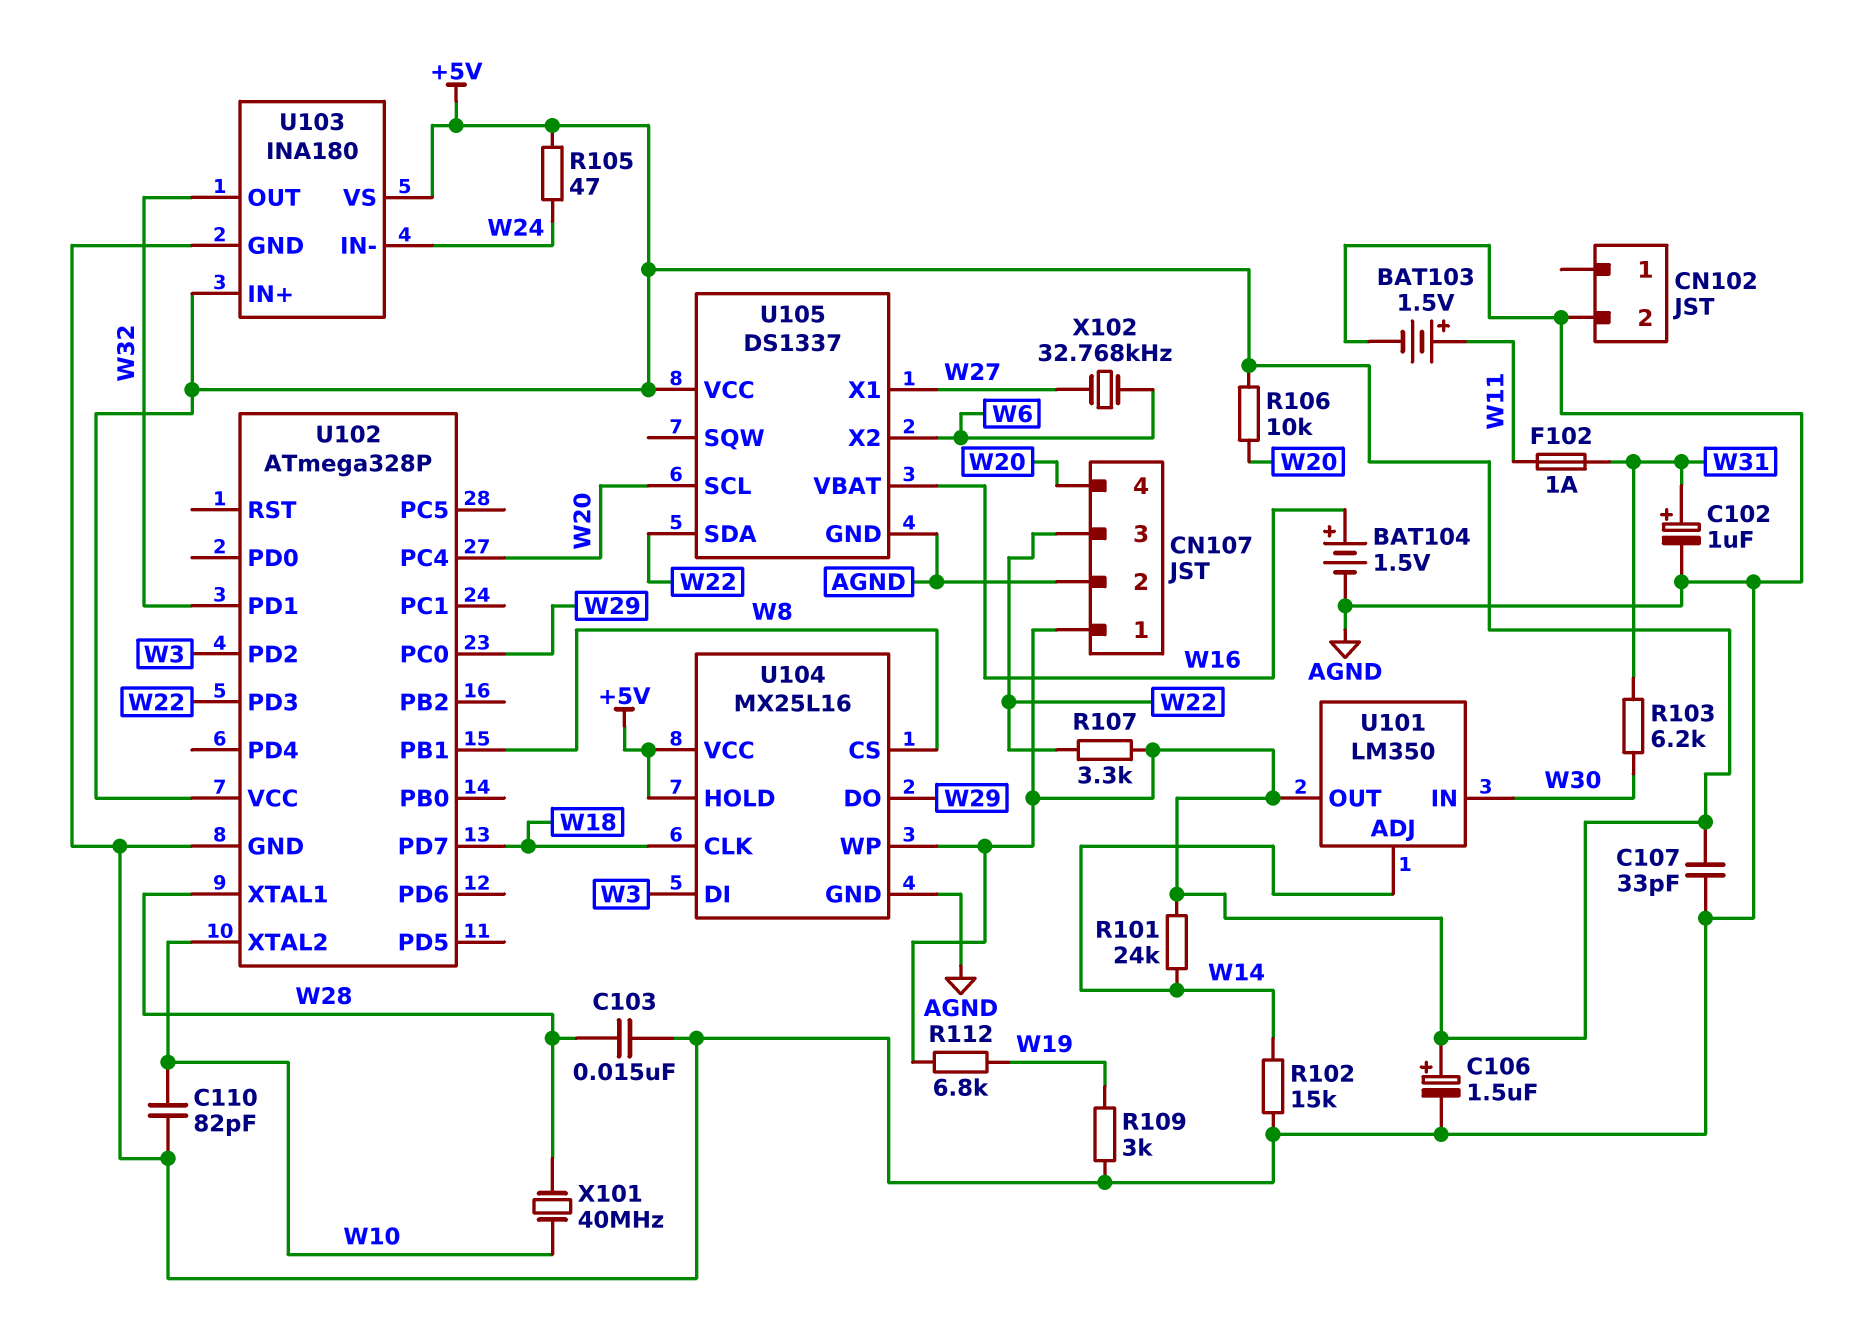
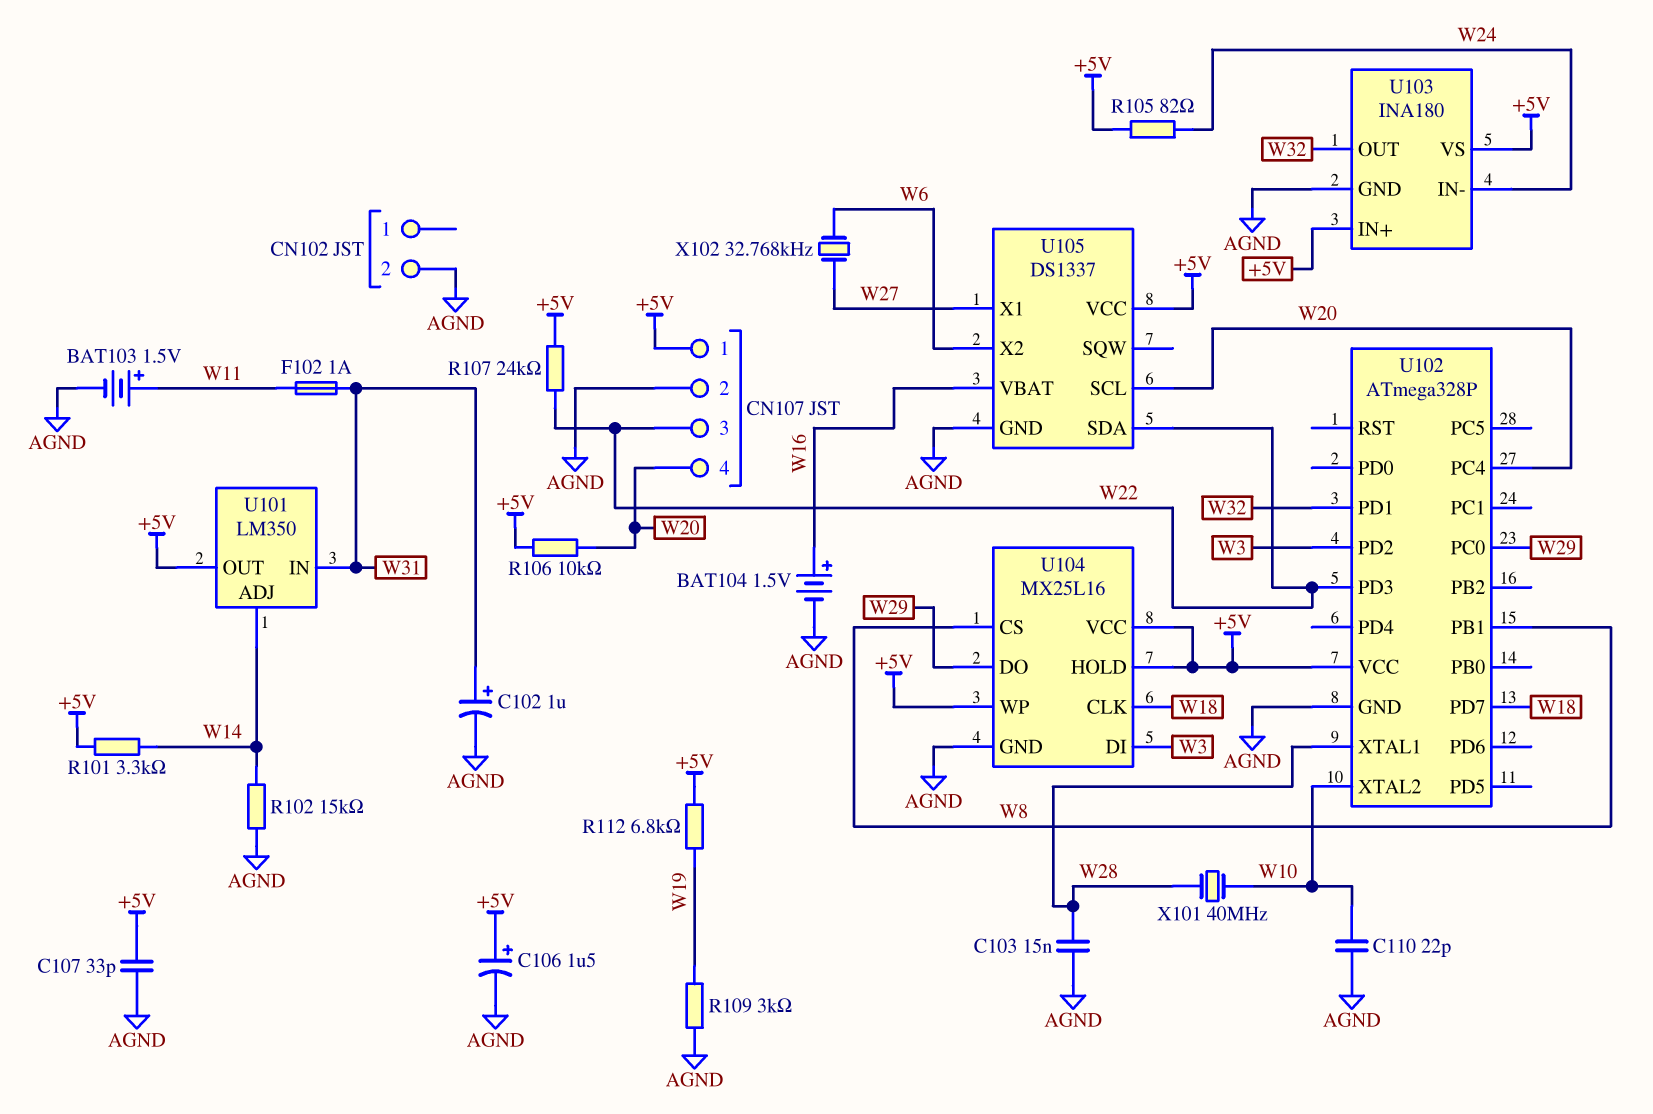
C110: 82pF (AGND, W10) -> 22pF (AGND, W10)
R101: 24k (+5V, W14) -> 3.3k (+5V, W14)
R103: 6.2k (W30, W31) -> none
R105: 47 (+5V, W24) -> 82 (+5V, W24)
R107: 3.3k (+5V, W22) -> 24k (+5V, W22)
U101 pin IN: W30 -> W31

